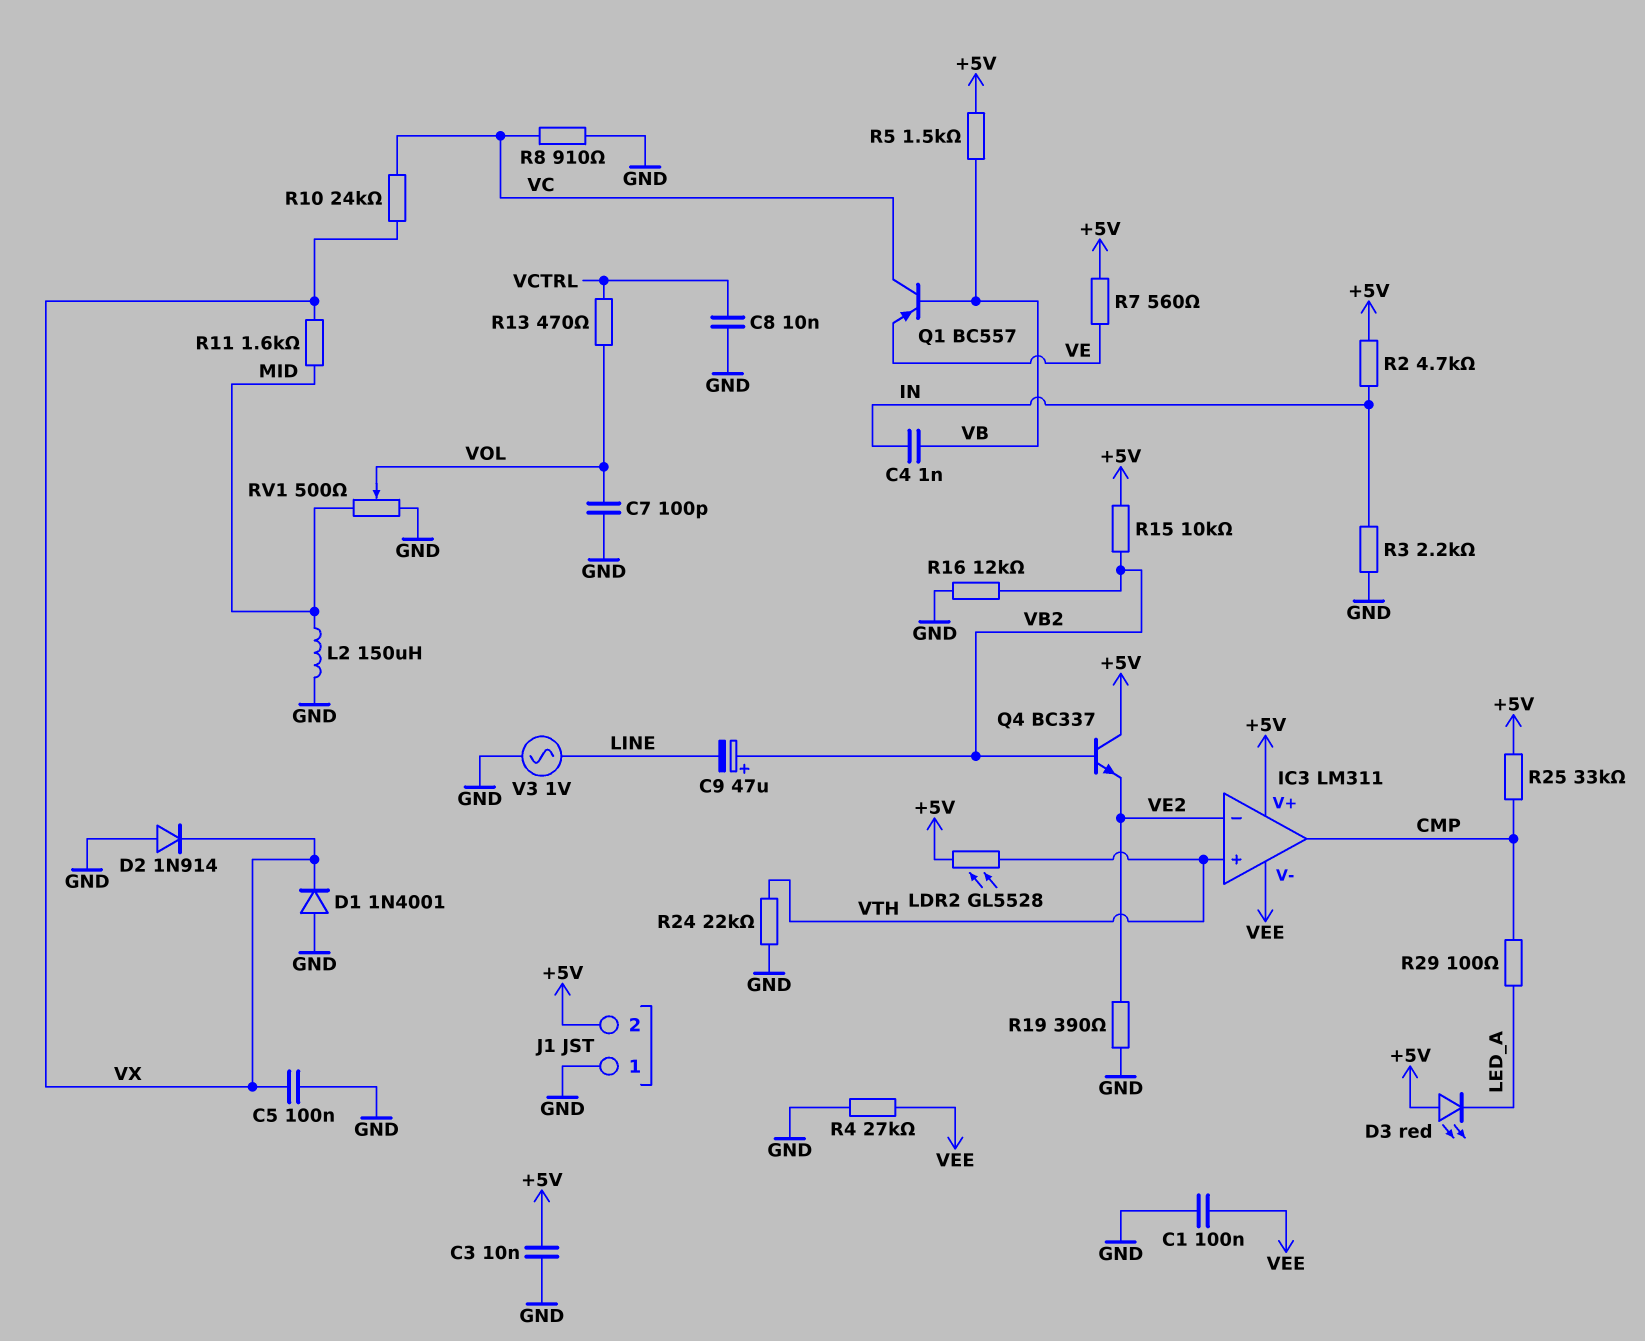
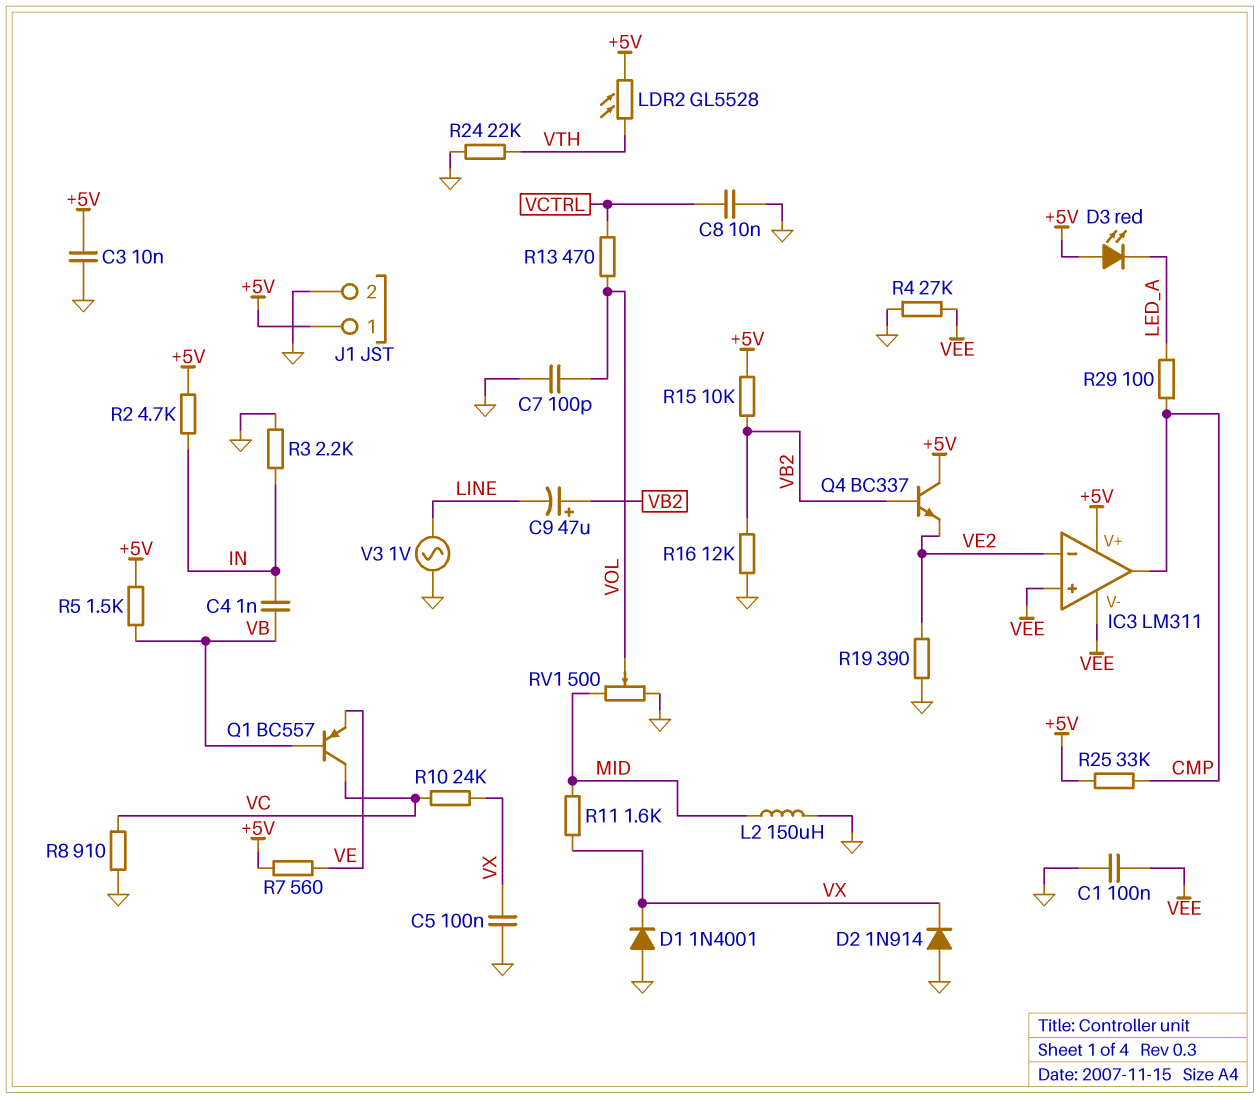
IC3 pin in+: VTH -> VEE
J1 pin 1: GND -> +5V
J1 pin 2: +5V -> GND

